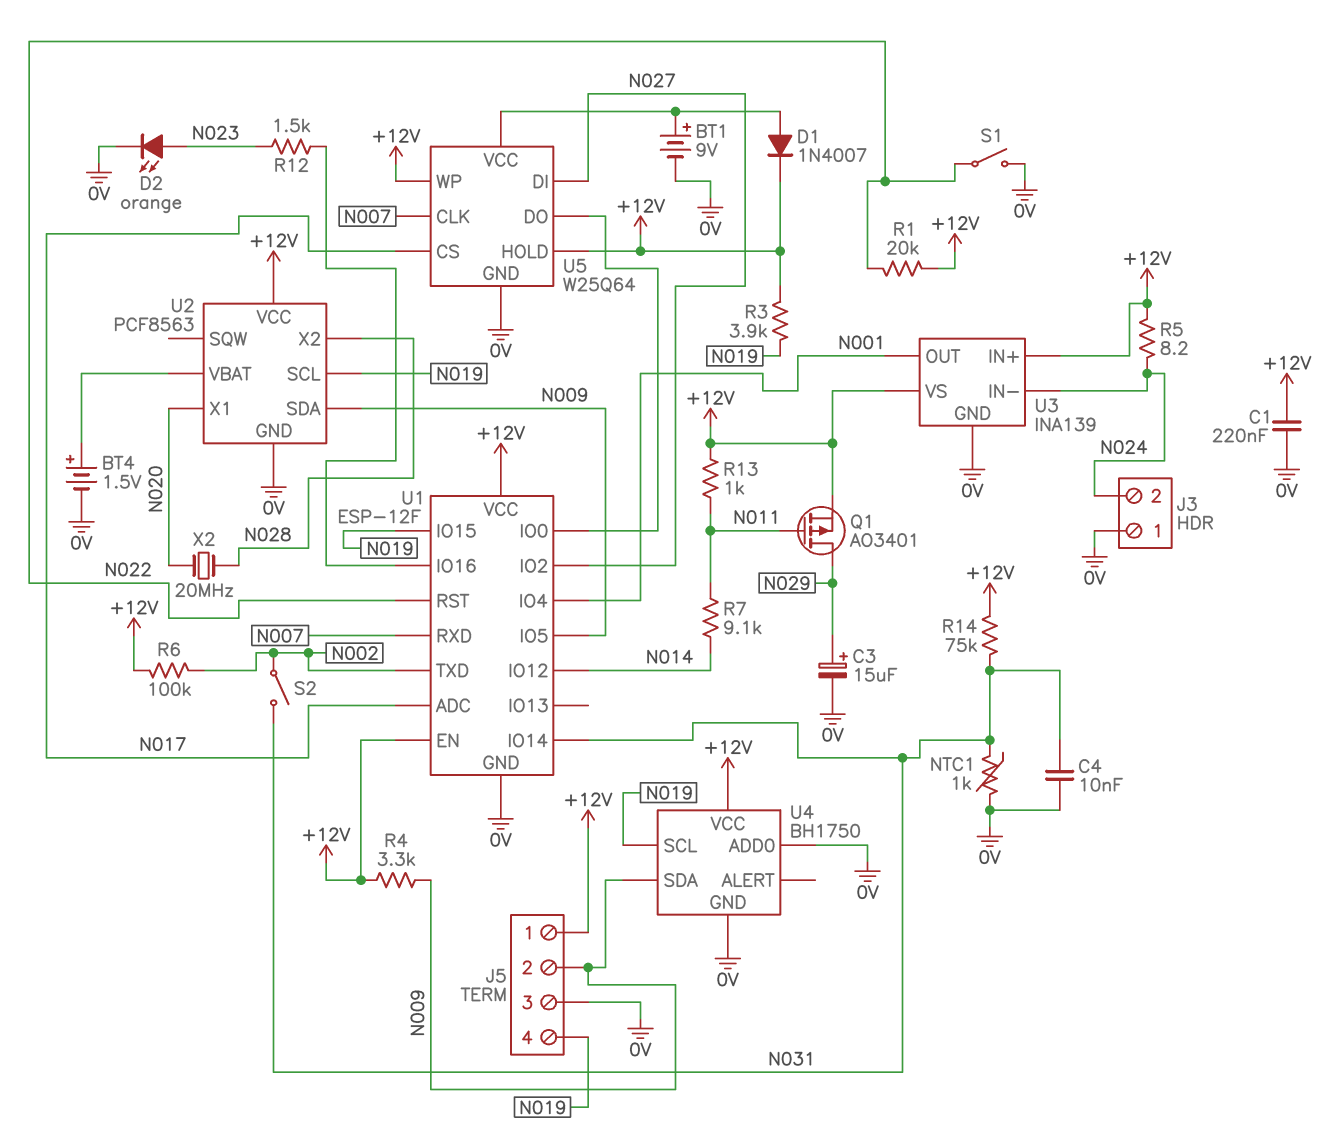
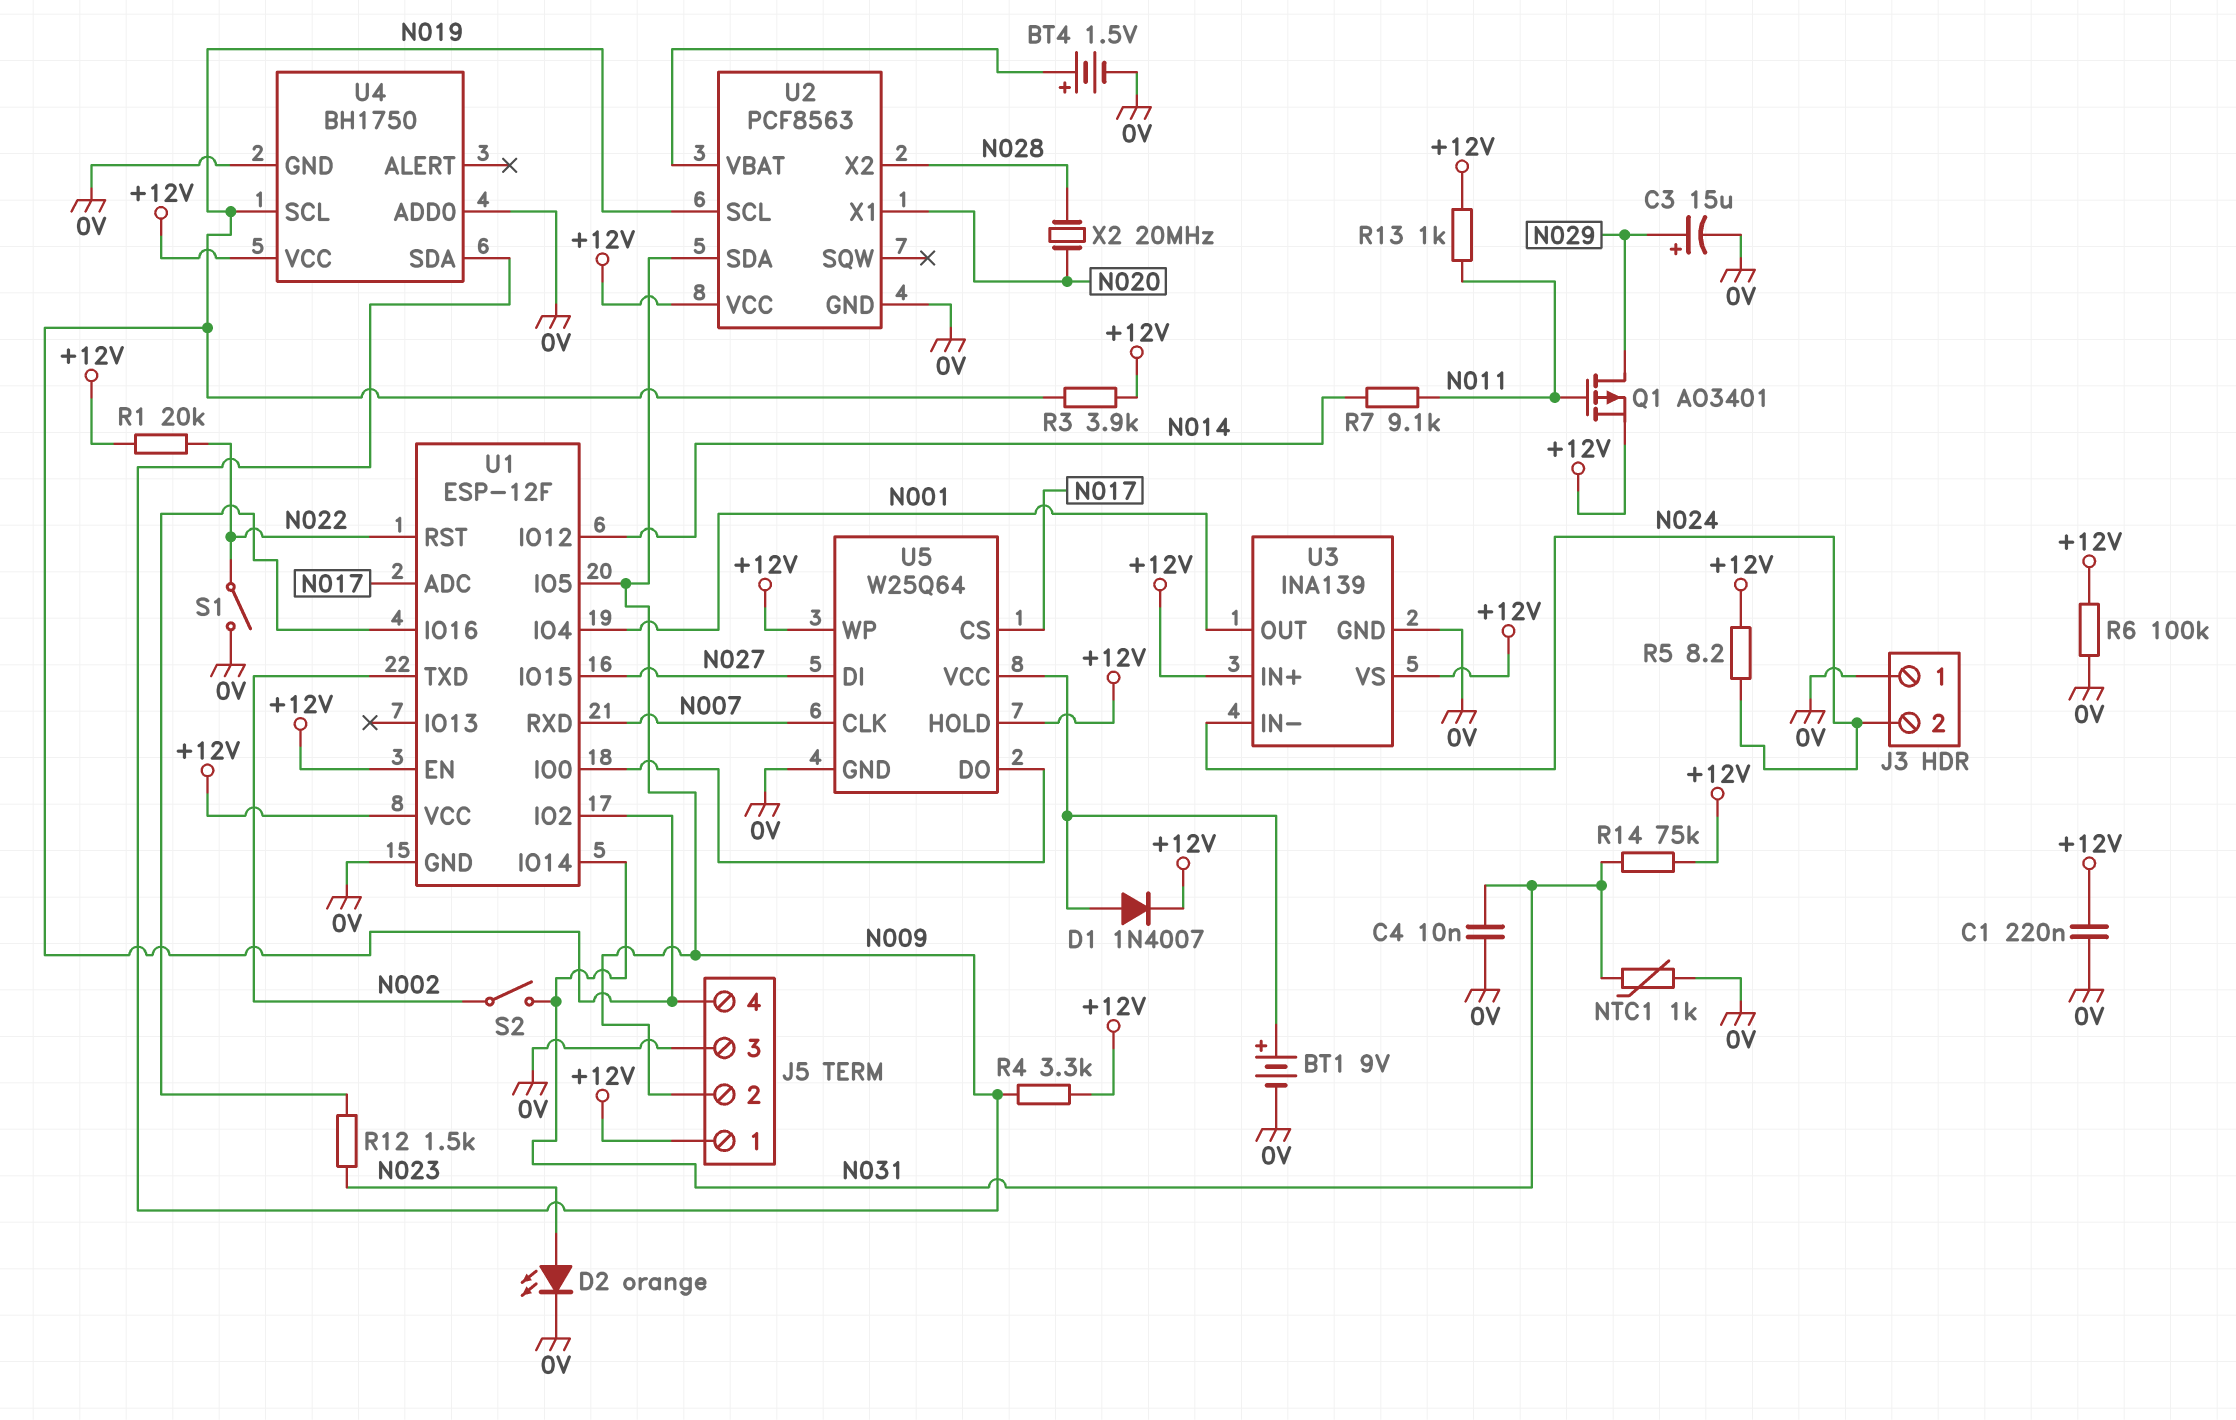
R6: 100k (+12V, N002) -> 100k (+12V, 0V)
U1 pin IO2: N027 -> N019
U1 pin IO15: N019 -> N027

